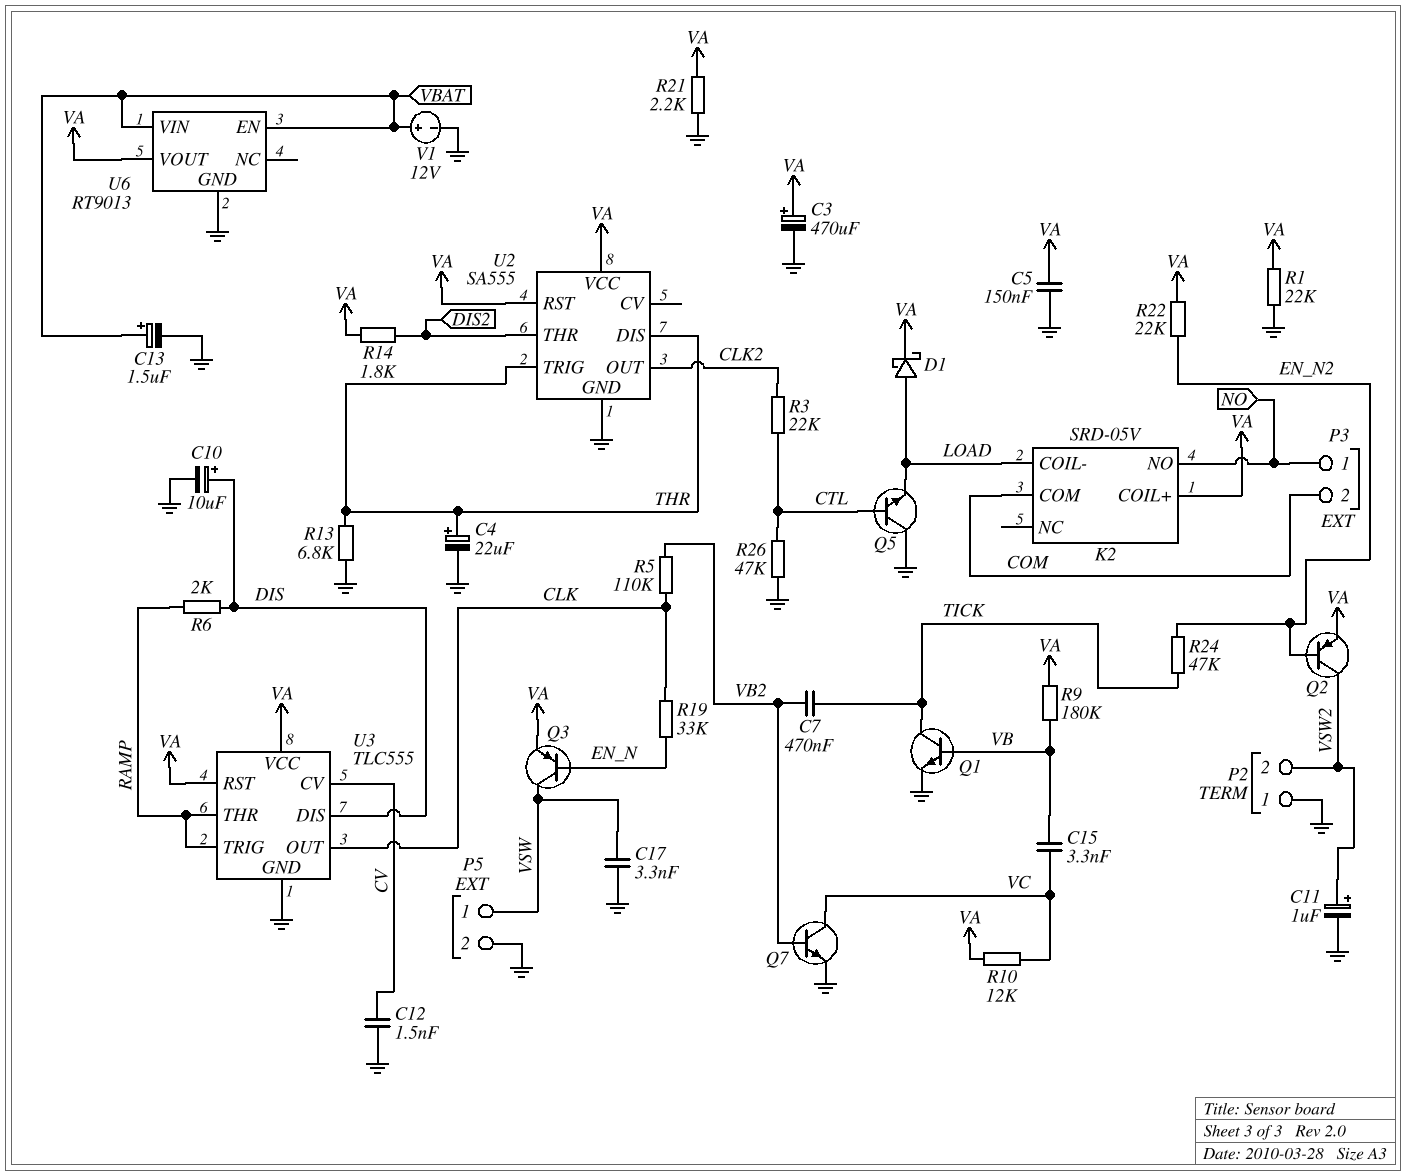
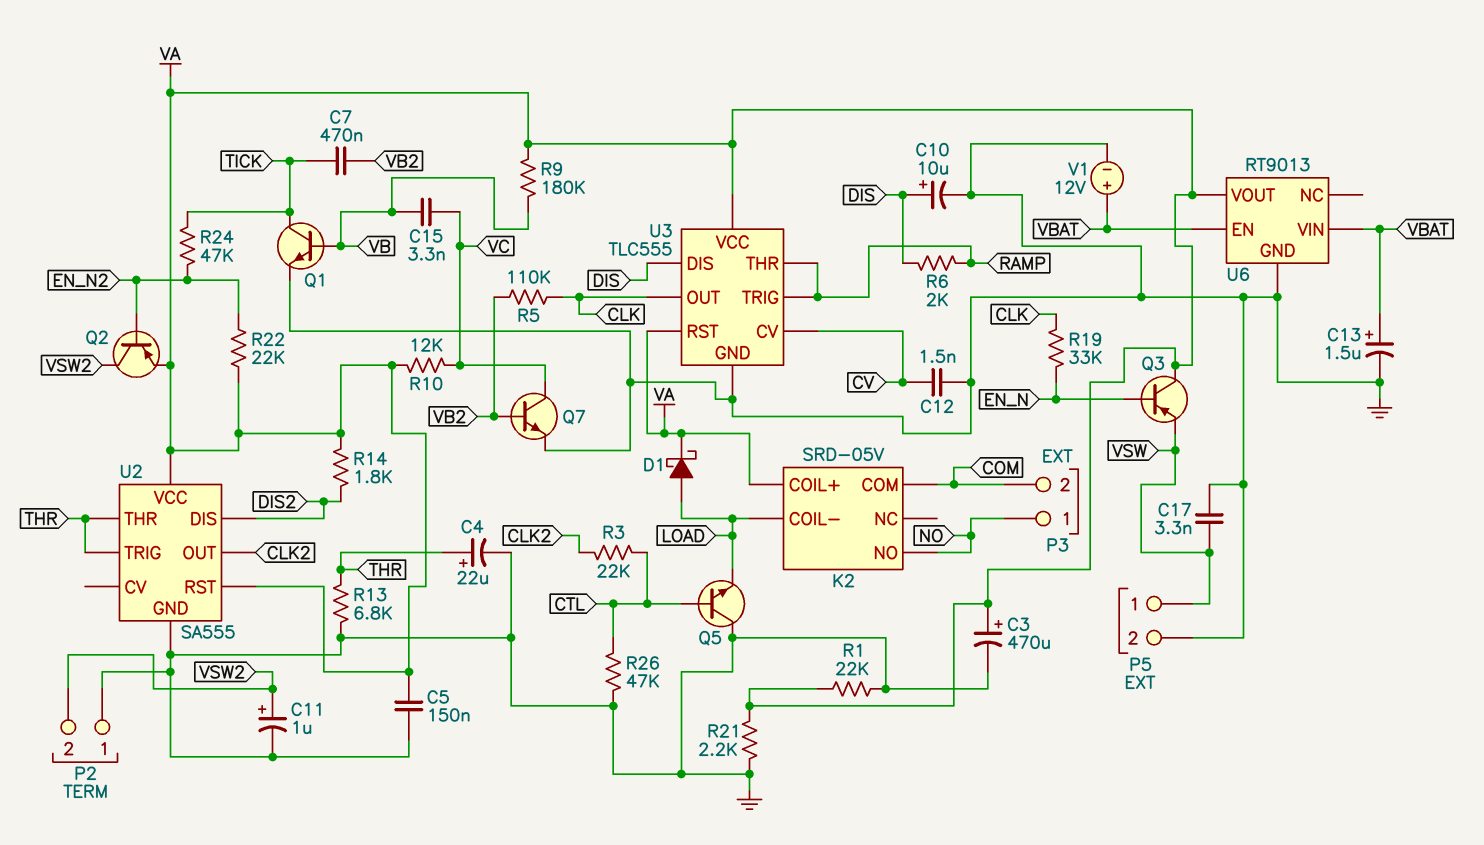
Q3: PNP (B EN_N, C VSW, E VA) -> PNP (B EN_N, C VA, E VSW)
U2 pin DIS: THR -> DIS2
U2 pin THR: DIS2 -> THR

